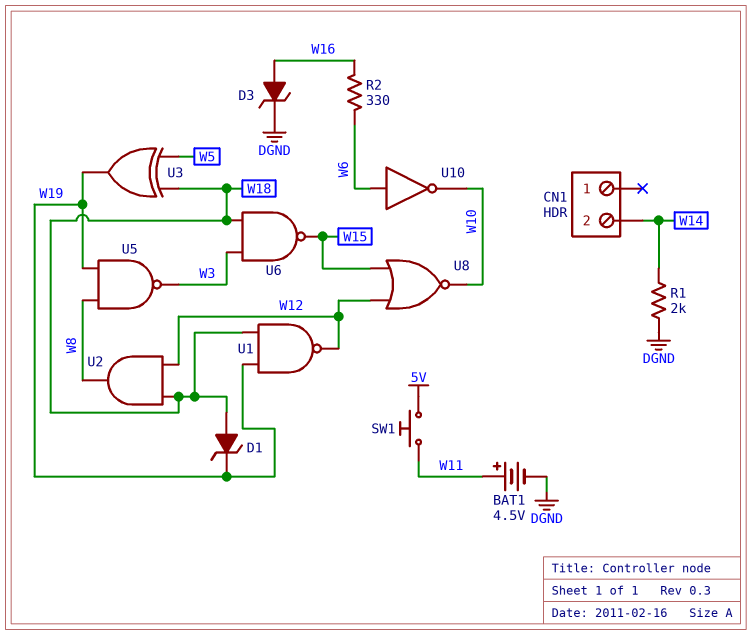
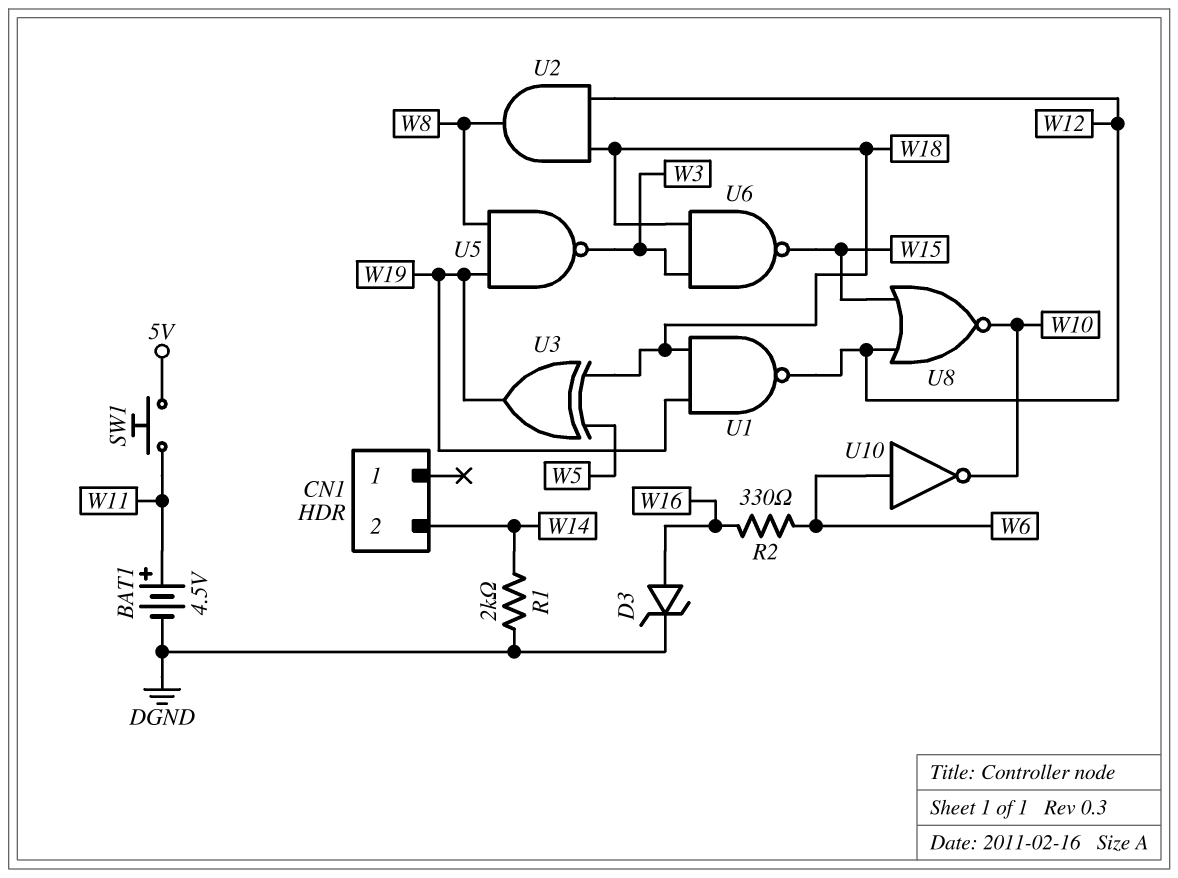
D1: zener (A W18, K W19) -> none

